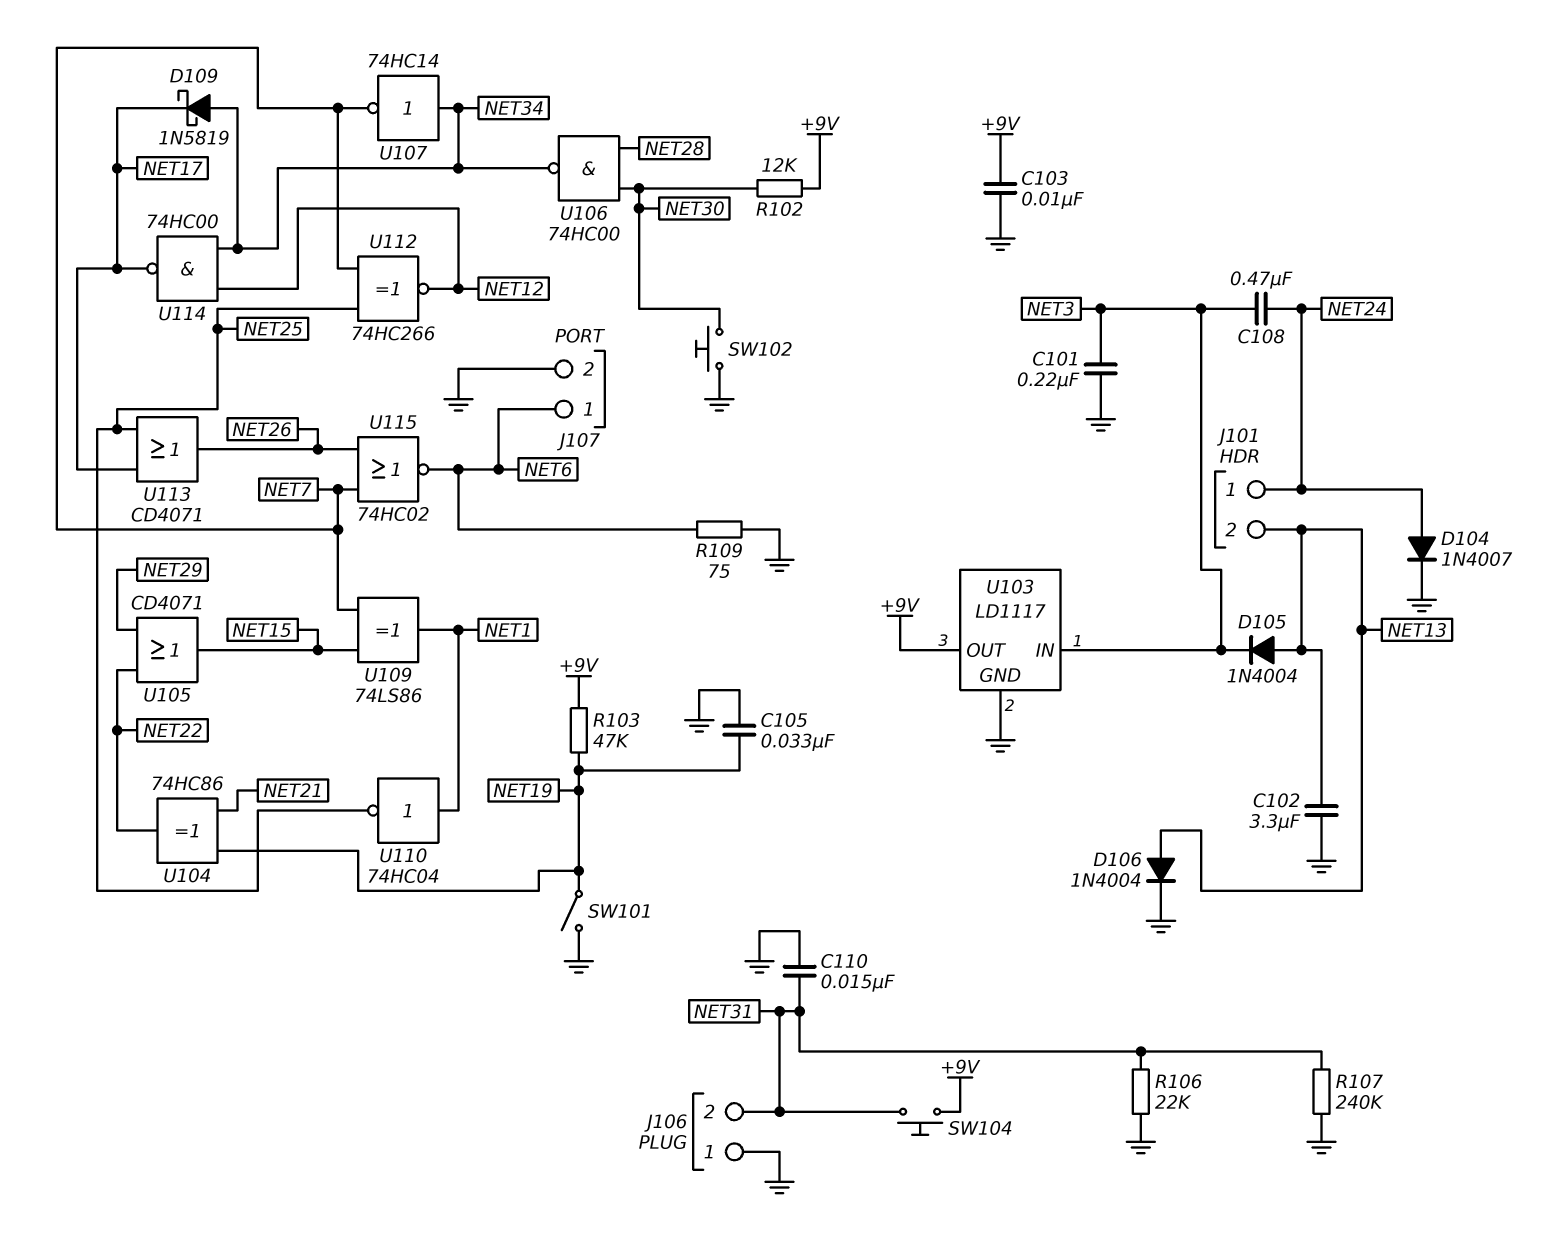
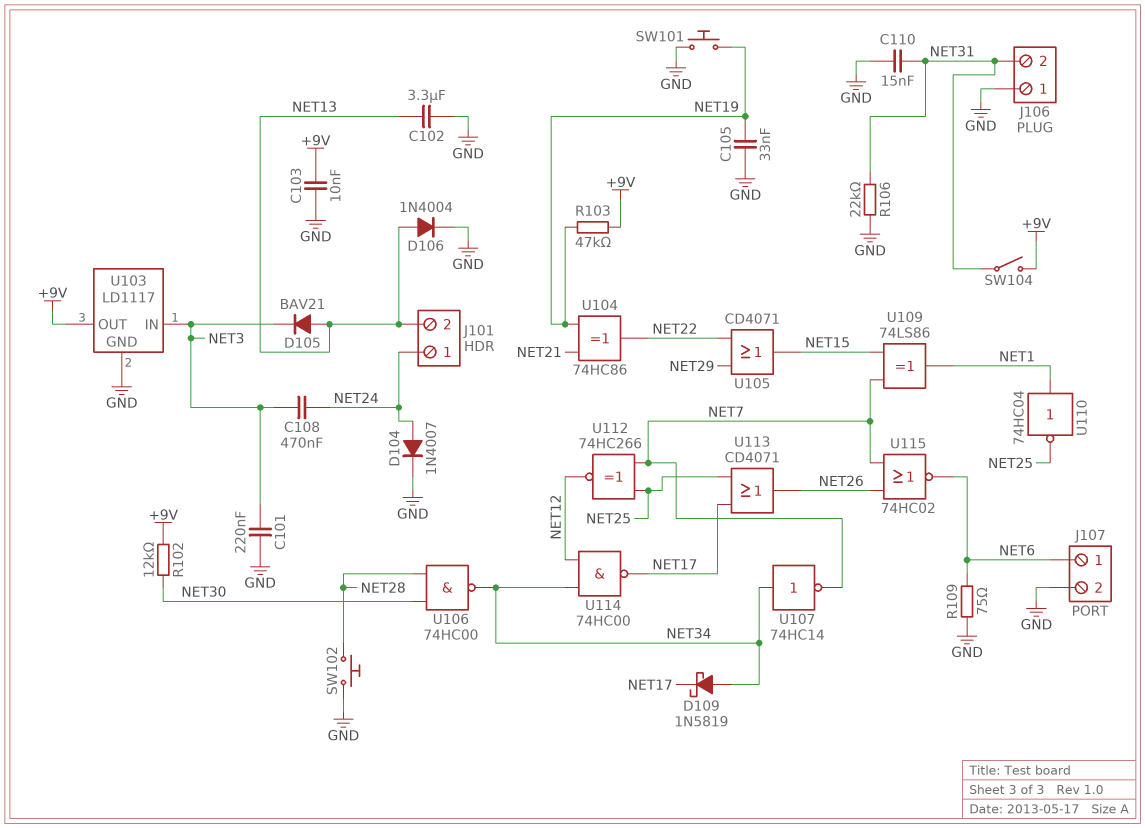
D105: diode 1N4004 (A NET13, K NET3) -> diode BAV21 (A NET13, K NET3)
R107: 240k (GND, NET31) -> none
SW101: switch (GND, NET19) -> button (GND, NET19)
SW102: button (GND, NET30) -> button (GND, NET28)
SW104: button (+9V, NET31) -> switch (+9V, NET31)

